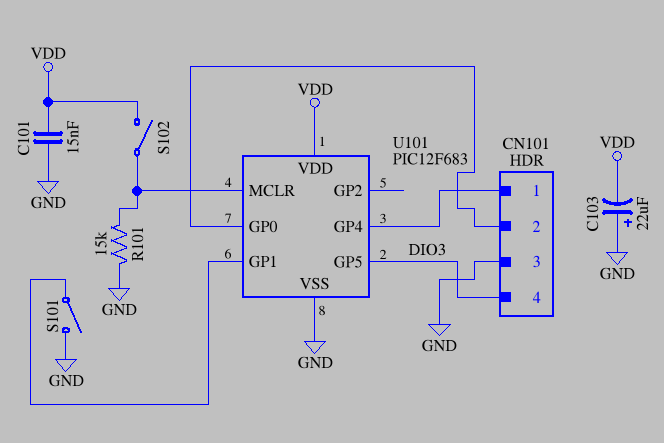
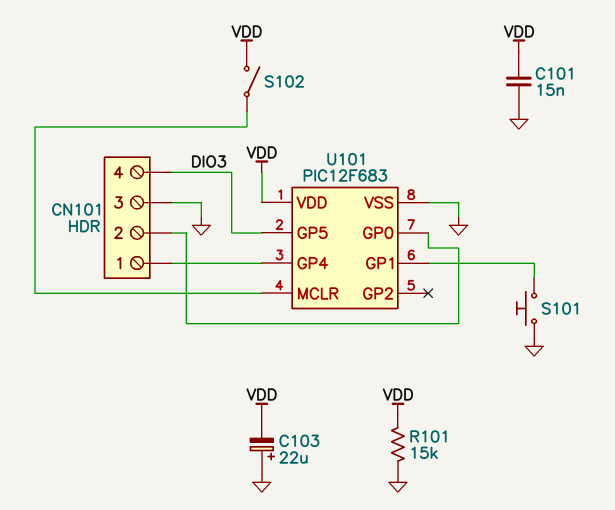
R101: 15k (GND, U101/MCLR) -> 15k (GND, VDD)
S101: switch (GND, U101/GP1) -> button (GND, U101/GP1)

